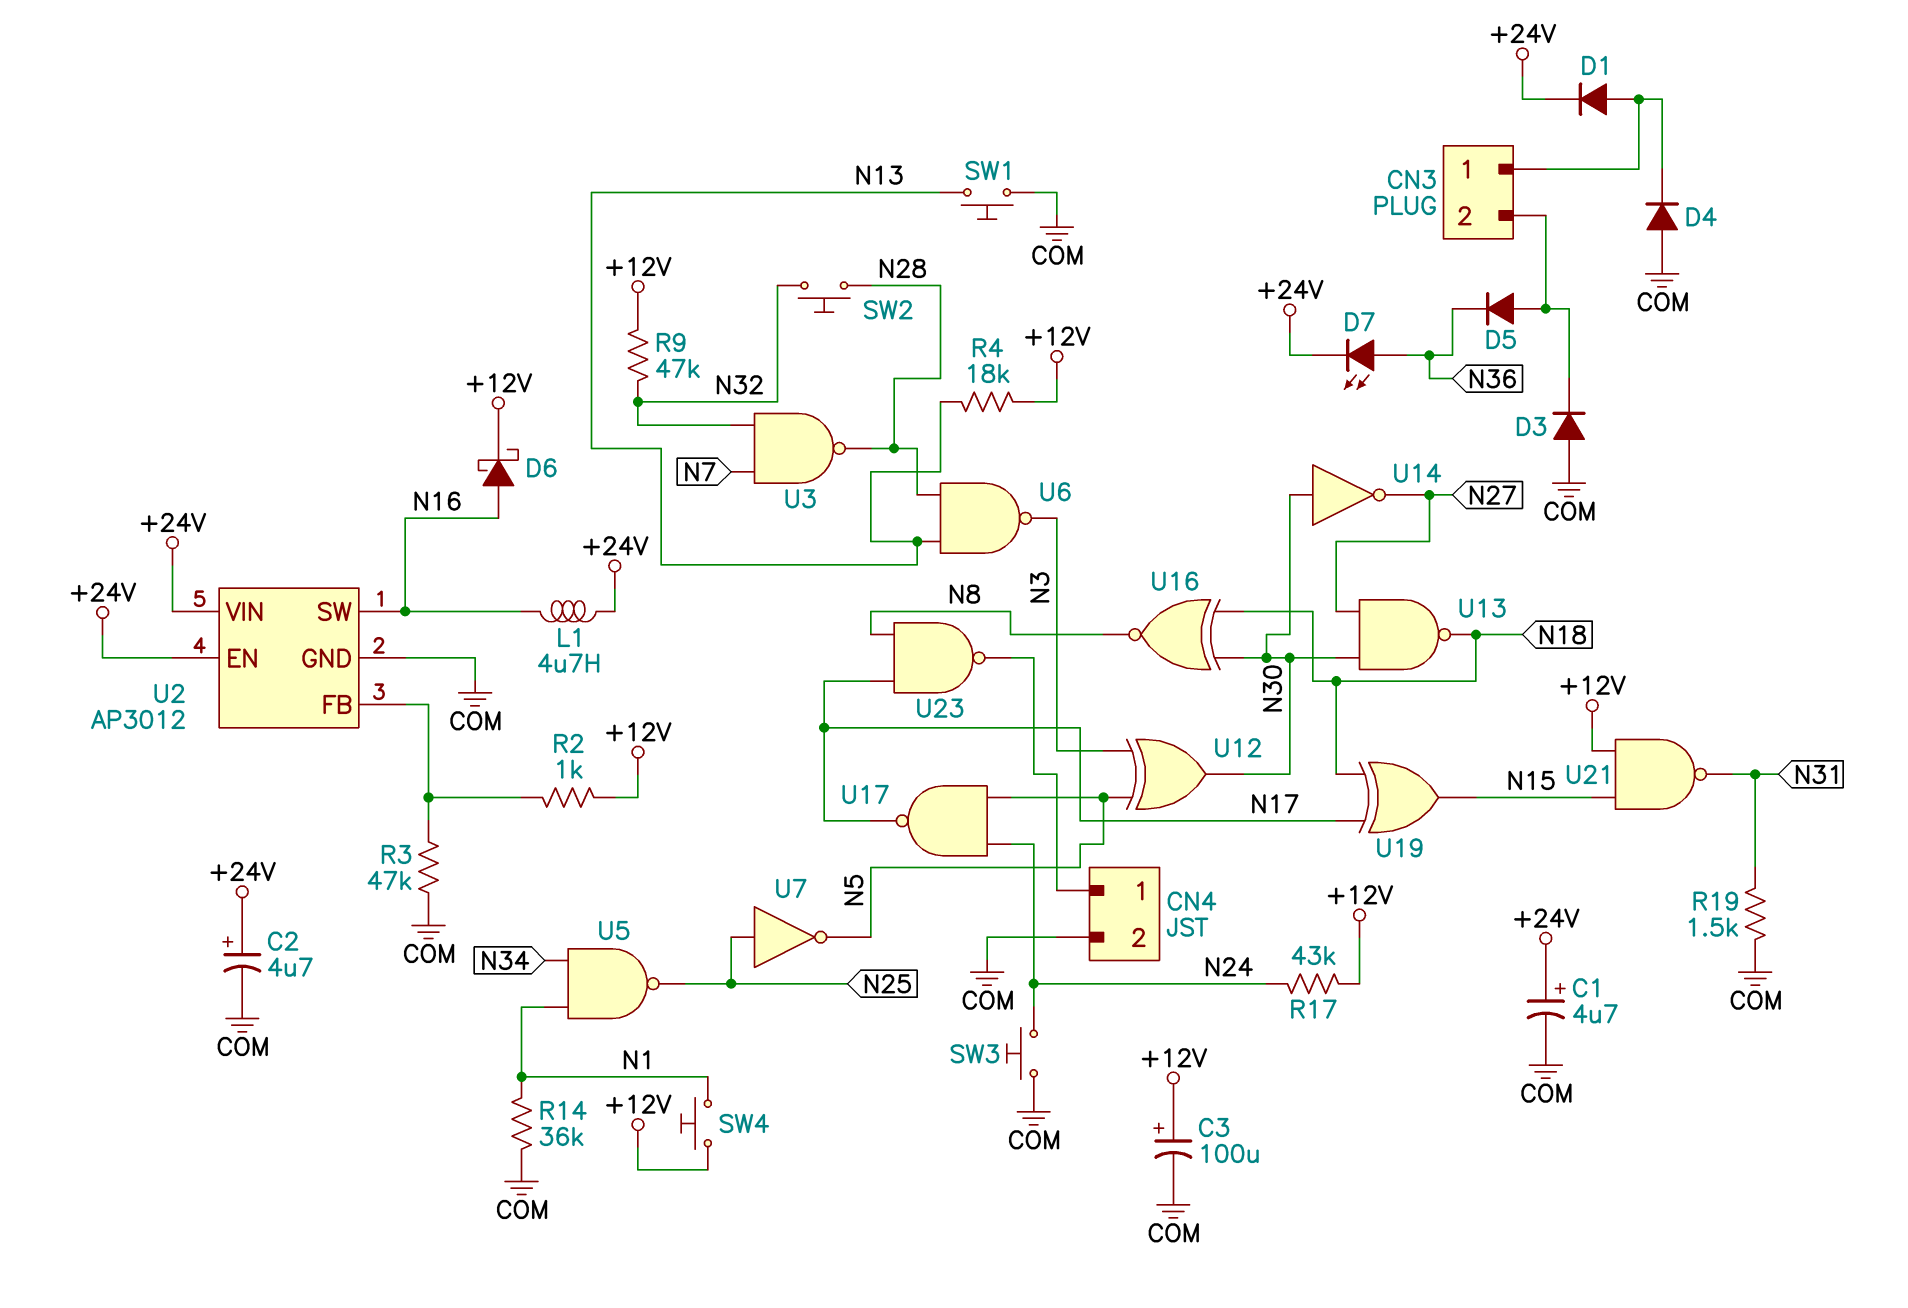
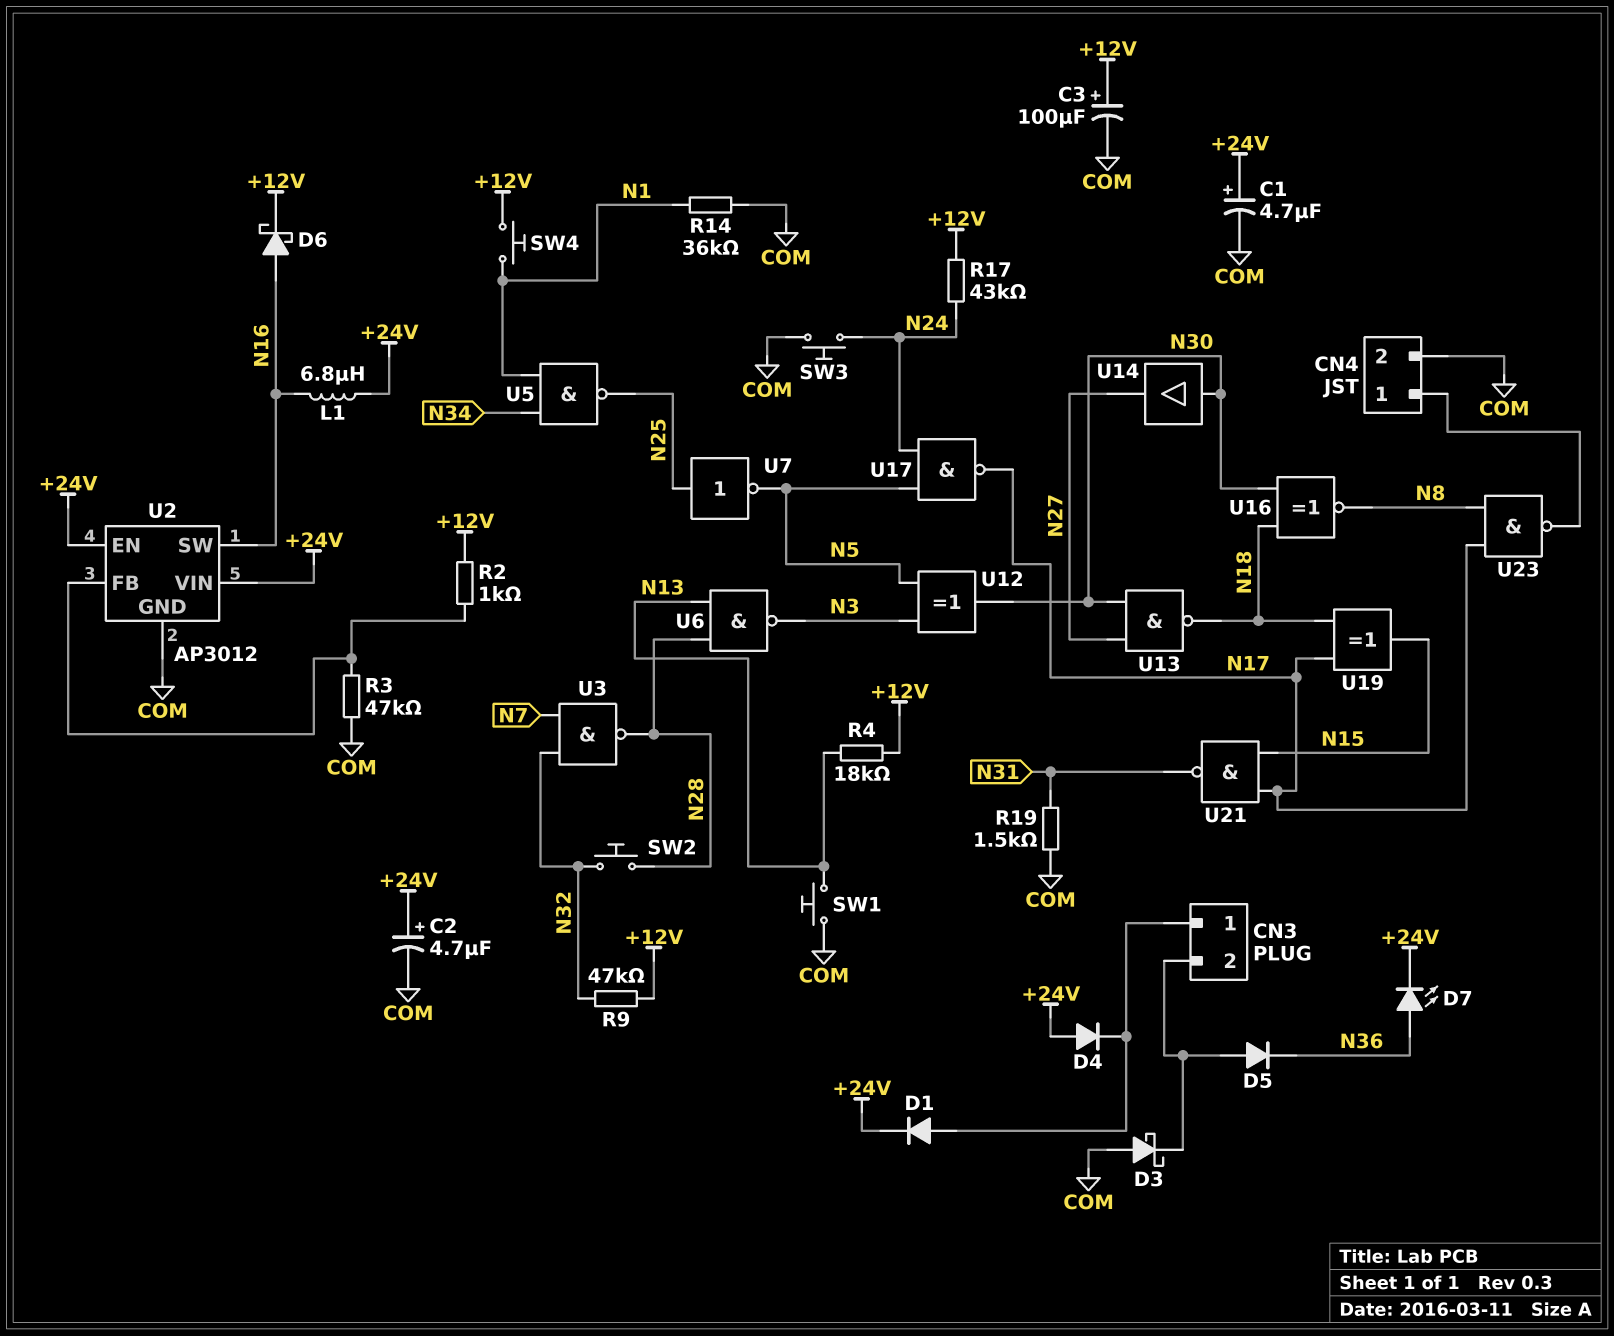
D3: diode (A COM, K CN3/2) -> schottky (A COM, K CN3/2)
D4: diode (A COM, K CN3/1) -> diode (A +24V, K CN3/1)
L1: 4.7uH (+24V, N16) -> 6.8uH (+24V, N16)
U14: NOT (in N30, out N27) -> buffer (in N30, out N27)
U21: NAND (in +12V, in N15, out N31) -> NAND (in N15, in N17, out N31)

